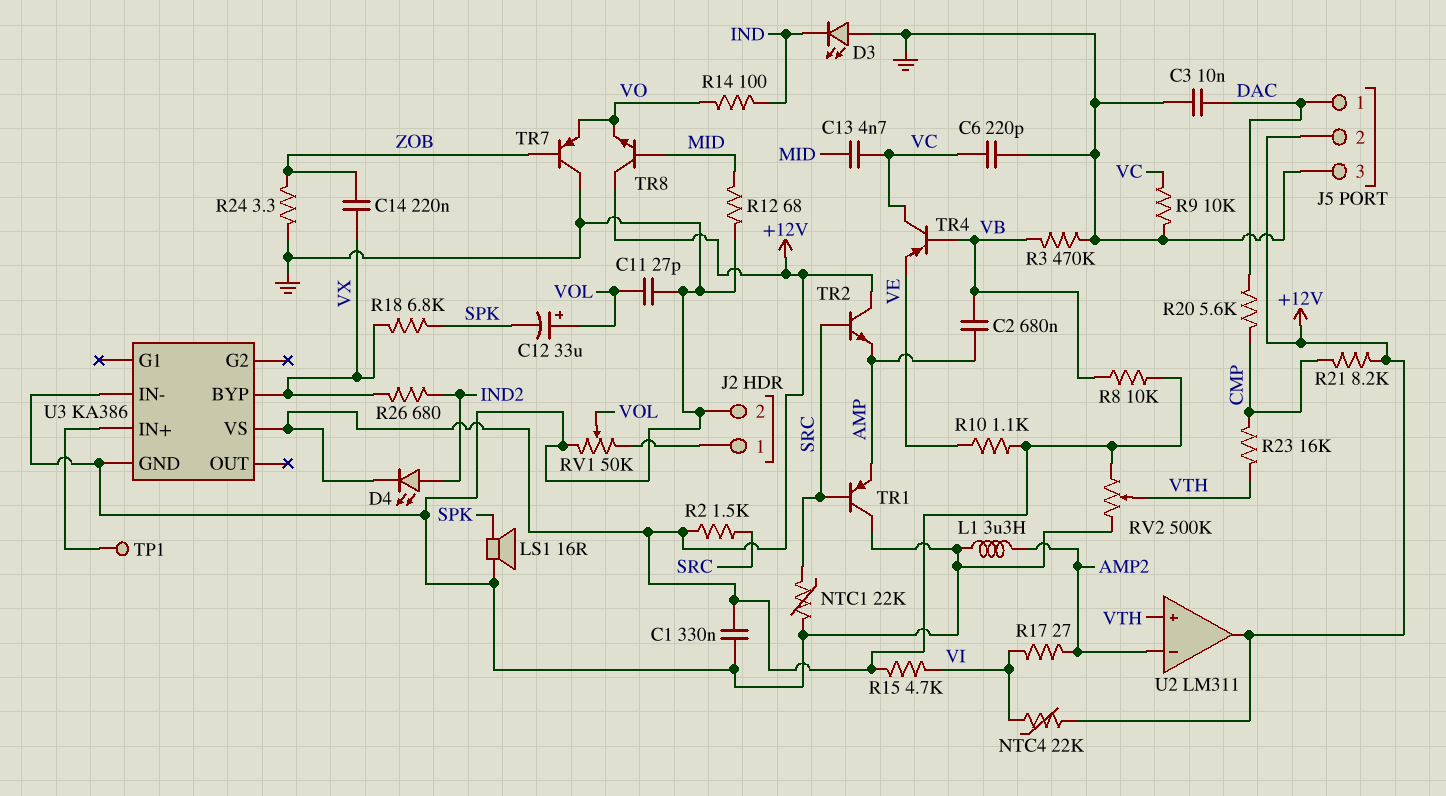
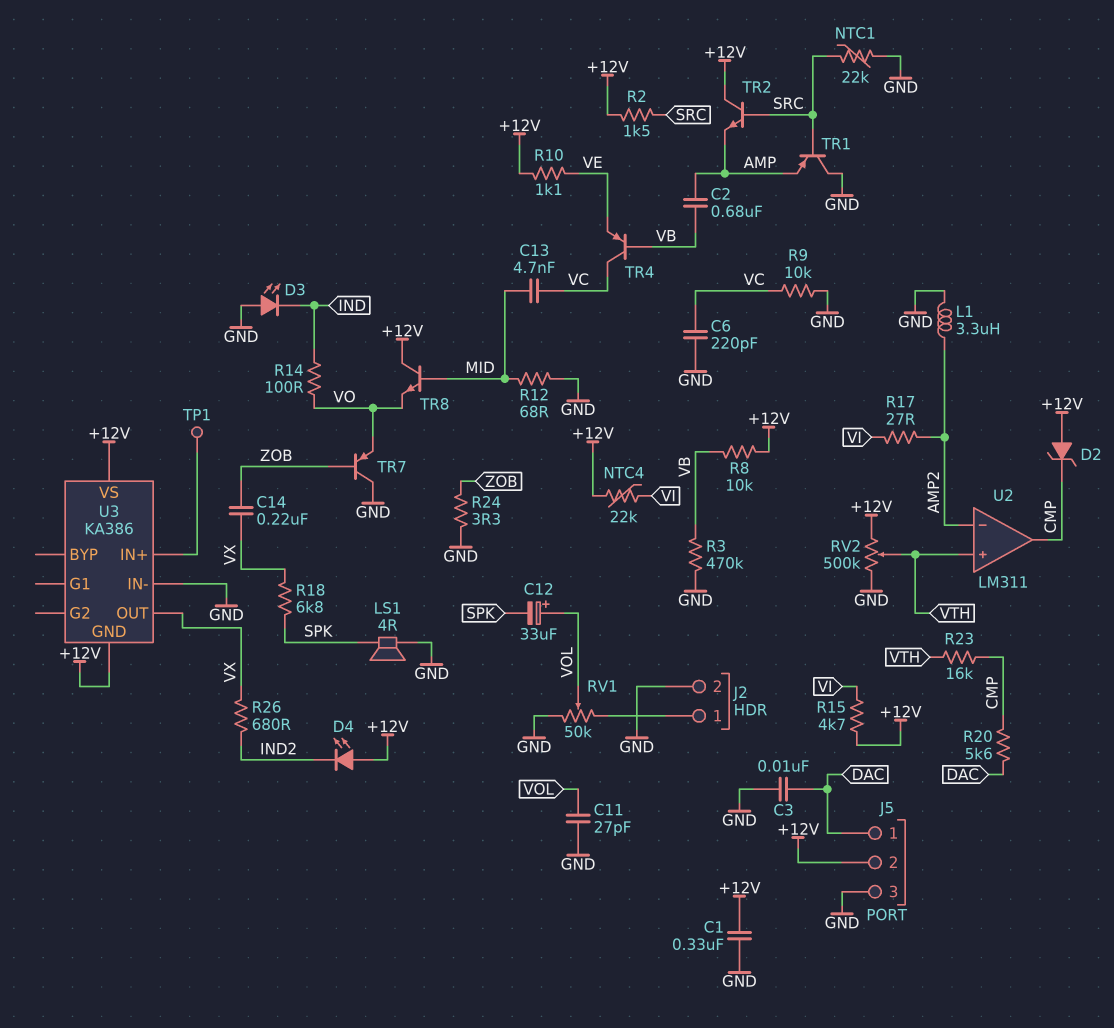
D2: none -> zener (A +12V, K CMP)
D4: LED (A IND2, K +12V) -> LED (A +12V, K IND2)
LS1: speaker 16R (GND, SPK) -> speaker 4R (GND, SPK)
R21: 8.2k (+12V, CMP) -> none
U2 pin out: +12V -> CMP
U3 pin BYP: VX -> none
U3 pin GND: GND -> +12V
U3 pin OUT: none -> VX

